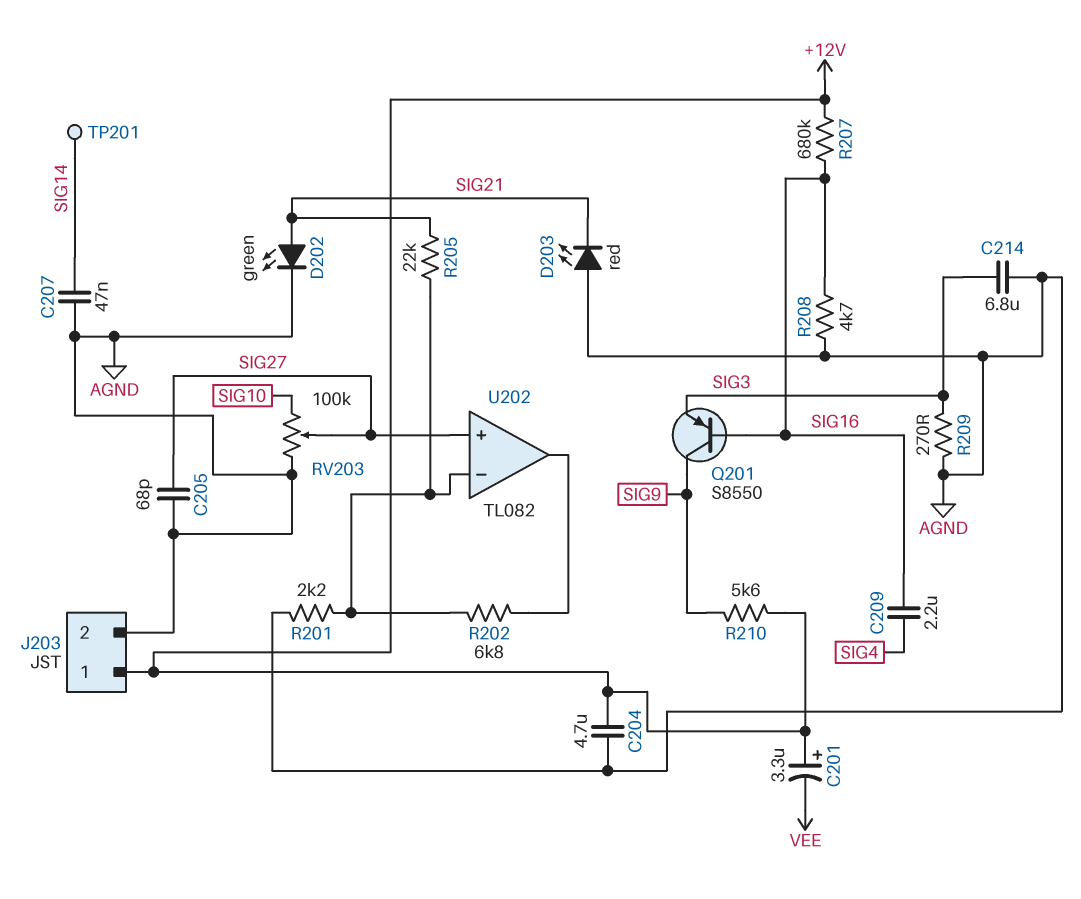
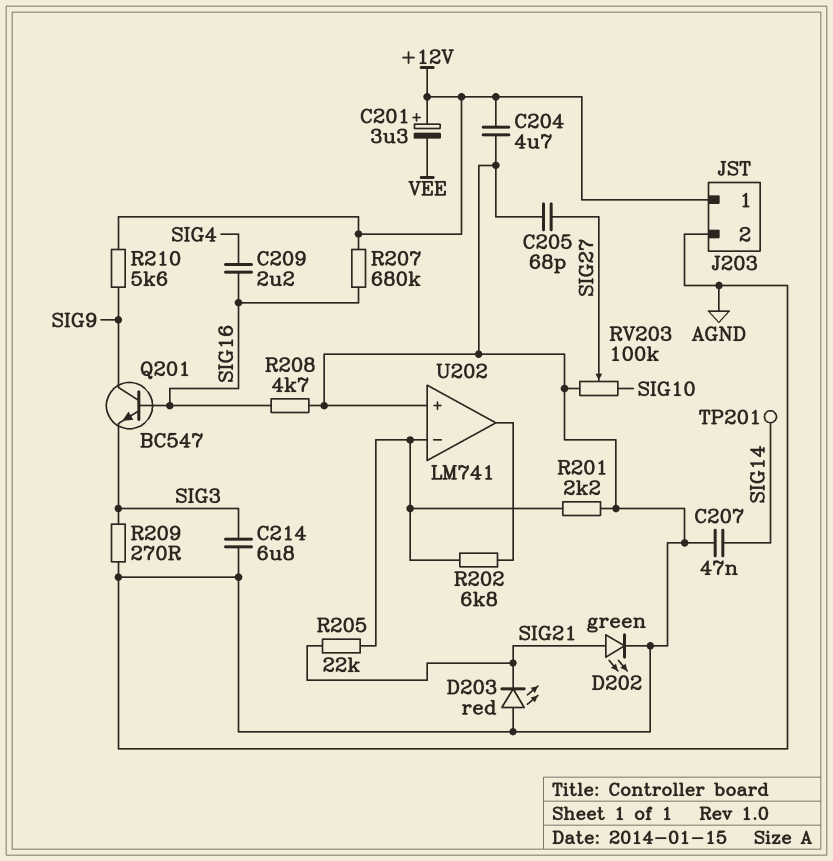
Q201: PNP S8550 (B SIG16, C SIG9, E SIG3) -> NPN BC547 (B SIG16, C SIG9, E SIG3)
U202: TL082 -> LM741
U202 pin in+: SIG27 -> AGND

